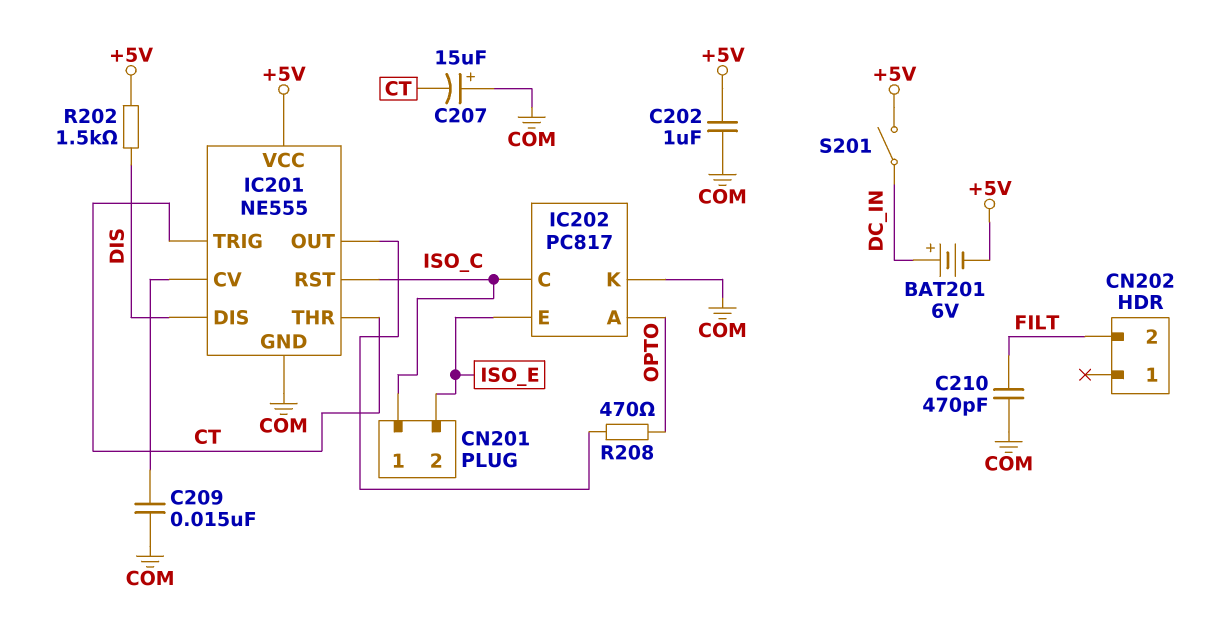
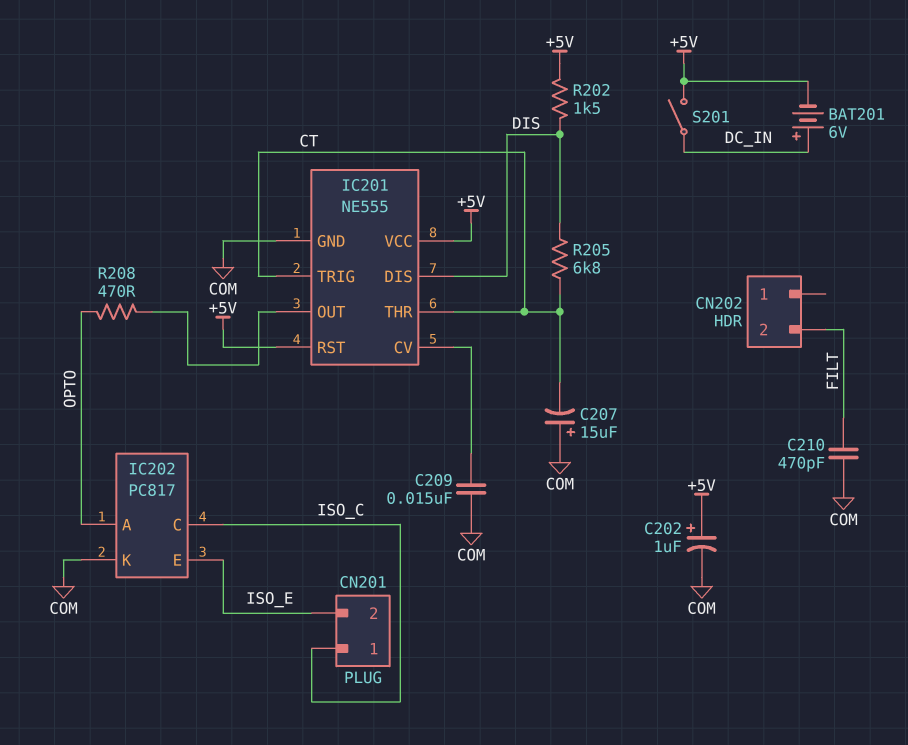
C202: 1uF (+5V, COM) -> 1uF (plus +5V, minus COM)
IC201 pin RST: ISO_C -> +5V
R205: none -> 6.8k (CT, DIS)

